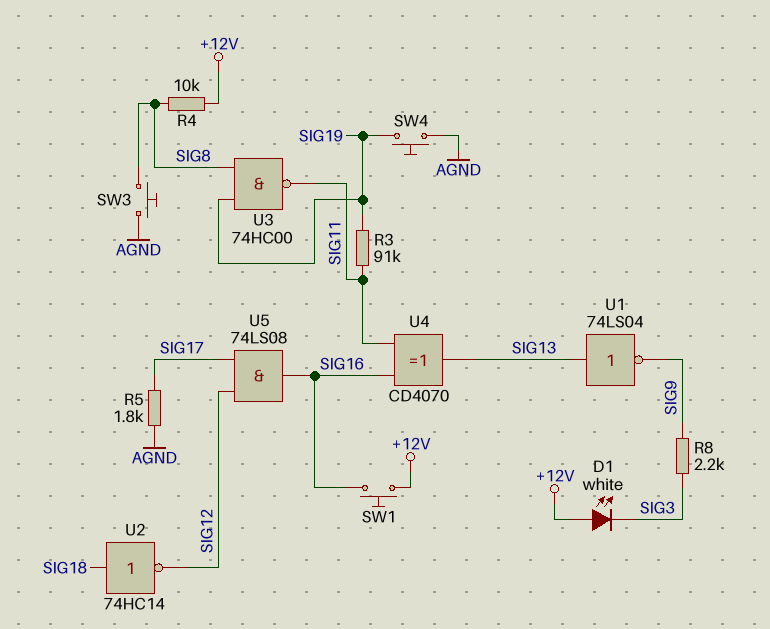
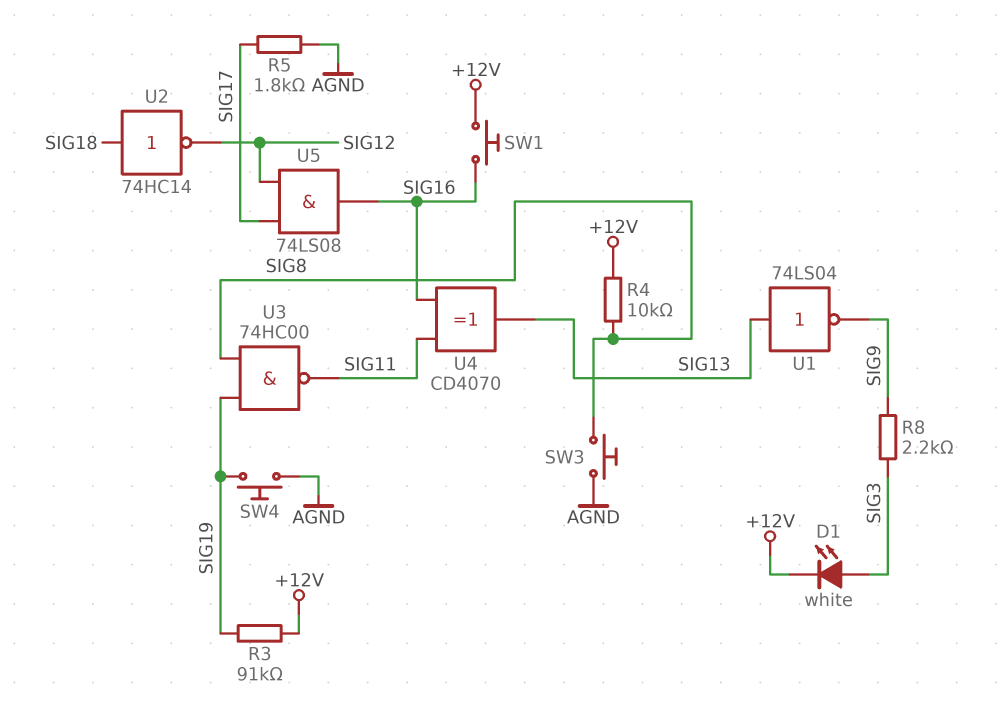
D1: LED white (A +12V, K SIG3) -> LED white (A SIG3, K +12V)
R3: 91k (SIG11, SIG19) -> 91k (+12V, SIG19)

